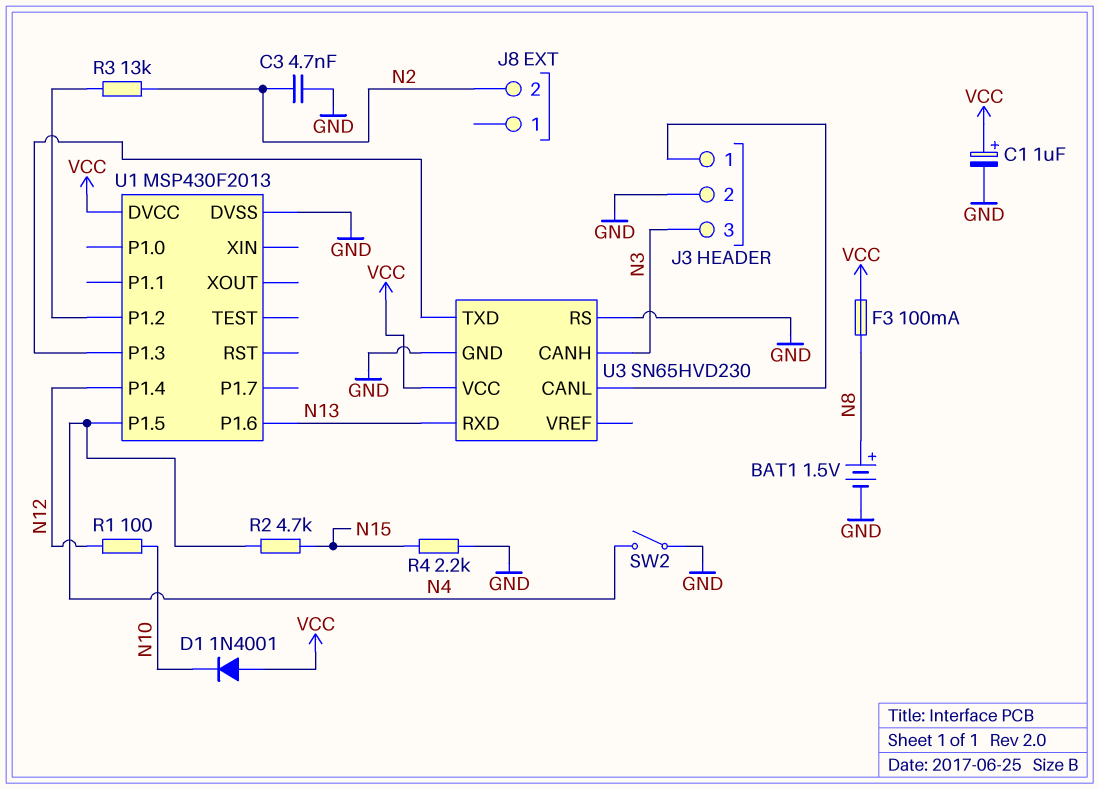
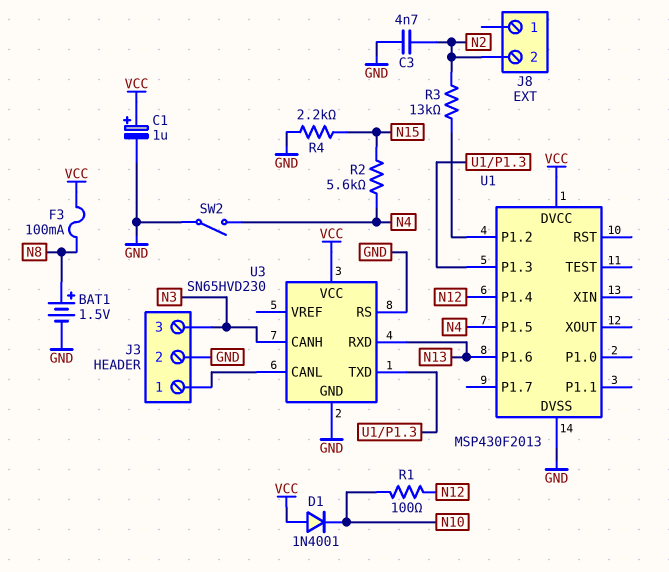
R2: 4.7k (N4, N15) -> 5.6k (N4, N15)

